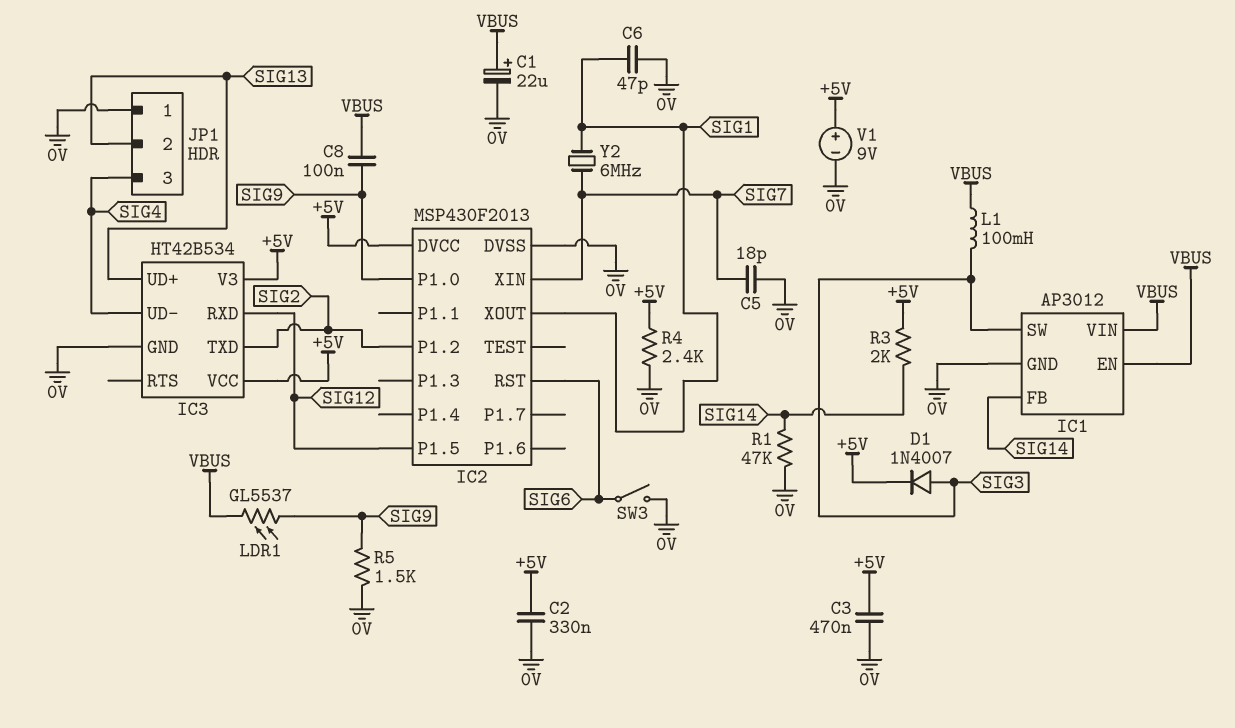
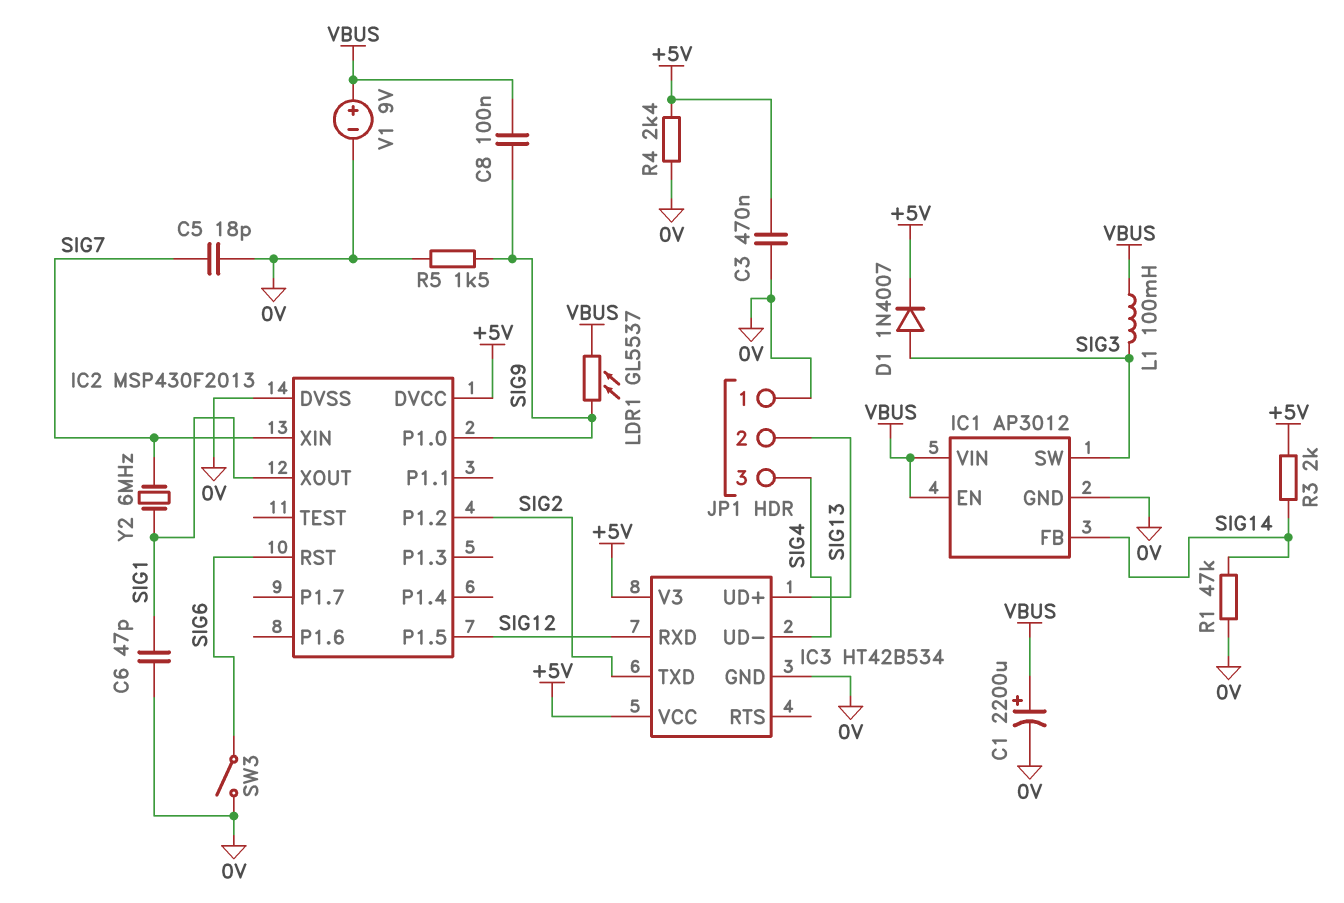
C1: 22uF (plus VBUS, minus 0V) -> 2200uF (plus VBUS, minus 0V)
C2: 330nF (+5V, 0V) -> none
V1: 9V (plus +5V, minus 0V) -> 9V (plus VBUS, minus 0V)

